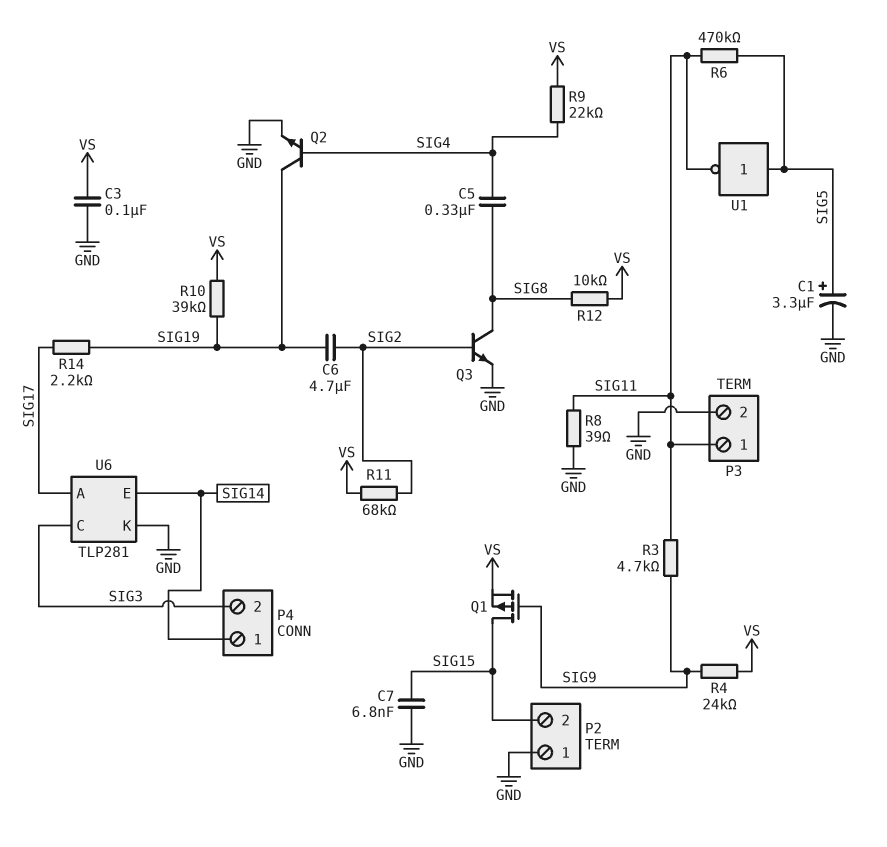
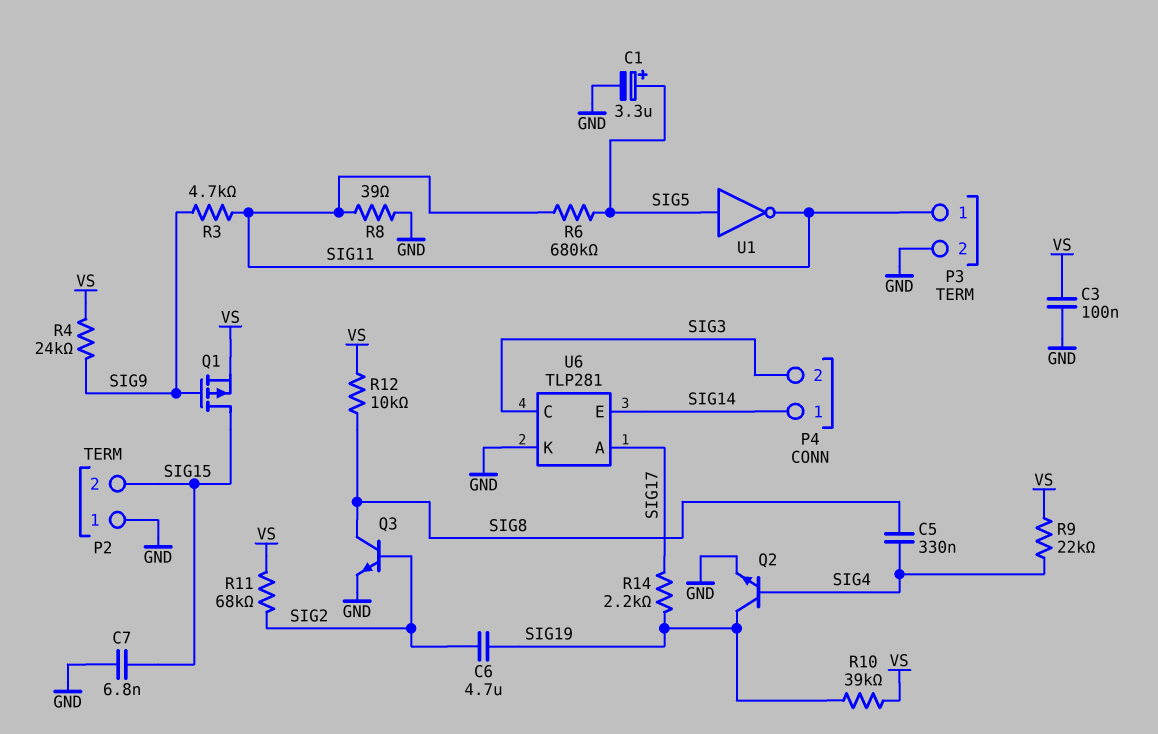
R6: 470k (SIG5, SIG11) -> 680k (SIG5, SIG11)

